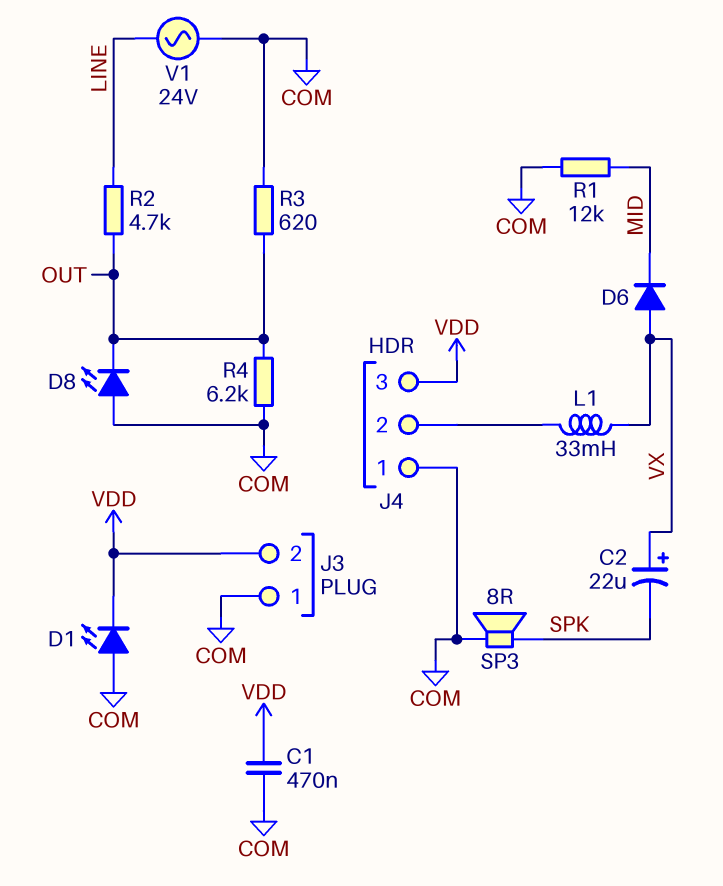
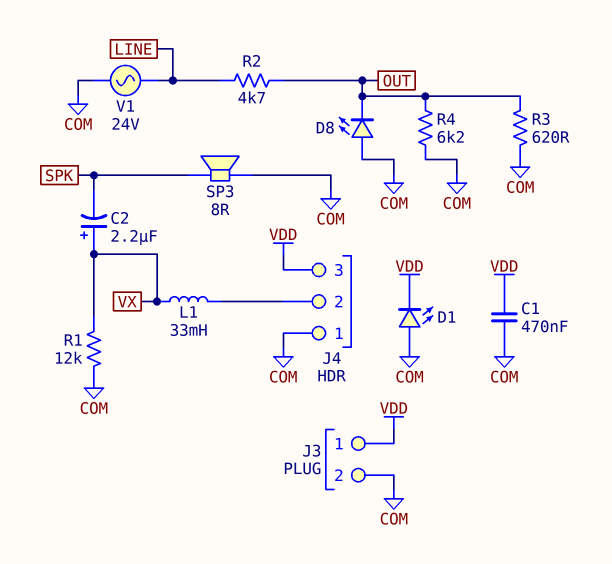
C2: 22uF (plus VX, minus SPK) -> 2.2uF (plus VX, minus SPK)
D6: diode (A VX, K MID) -> none
J3 pin 1: COM -> VDD
J3 pin 2: VDD -> COM
R1: 12k (COM, MID) -> 12k (COM, VX)

